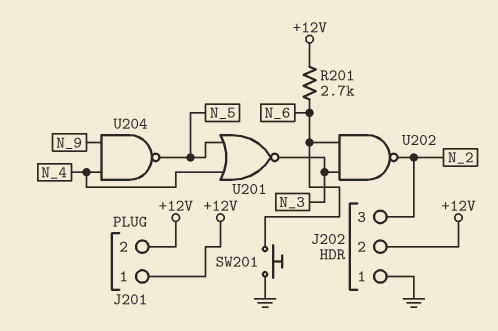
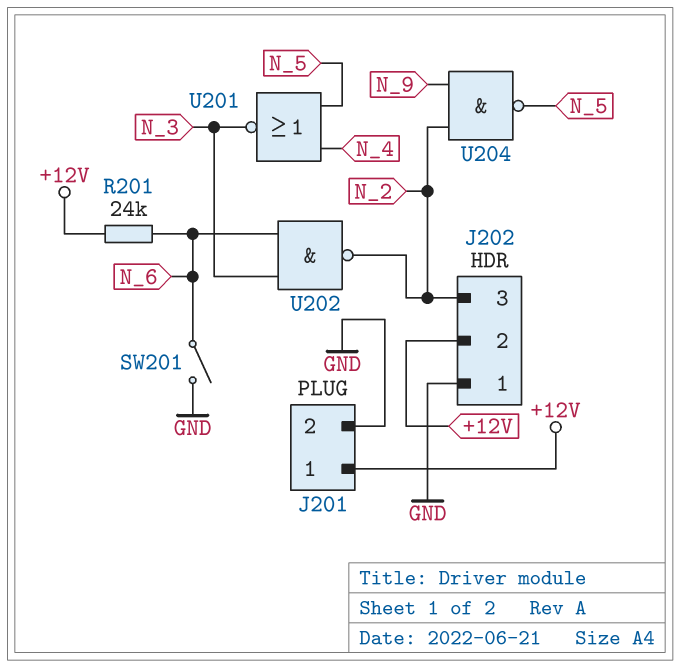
J201 pin 2: +12V -> GND
R201: 2.7k (+12V, N_6) -> 24k (+12V, N_6)
SW201: button (GND, N_6) -> switch (GND, N_6)
U204: NAND (in N_4, in N_9, out N_5) -> NAND (in N_2, in N_9, out N_5)

